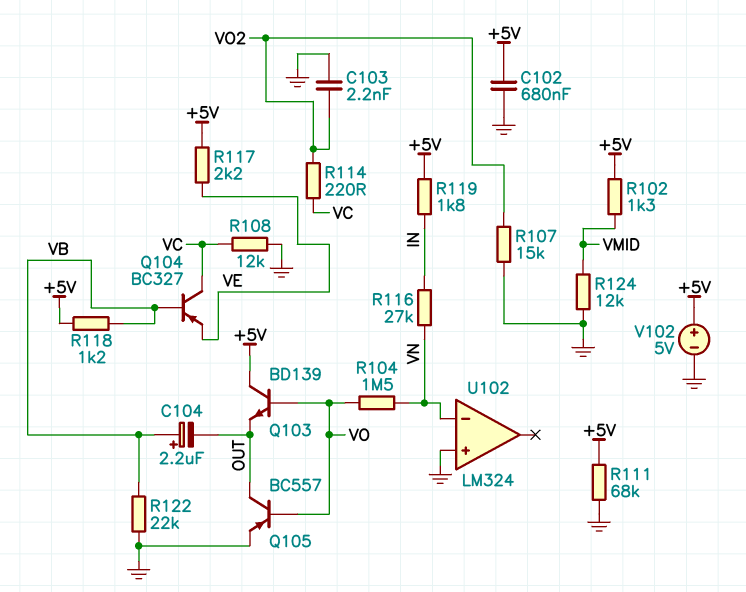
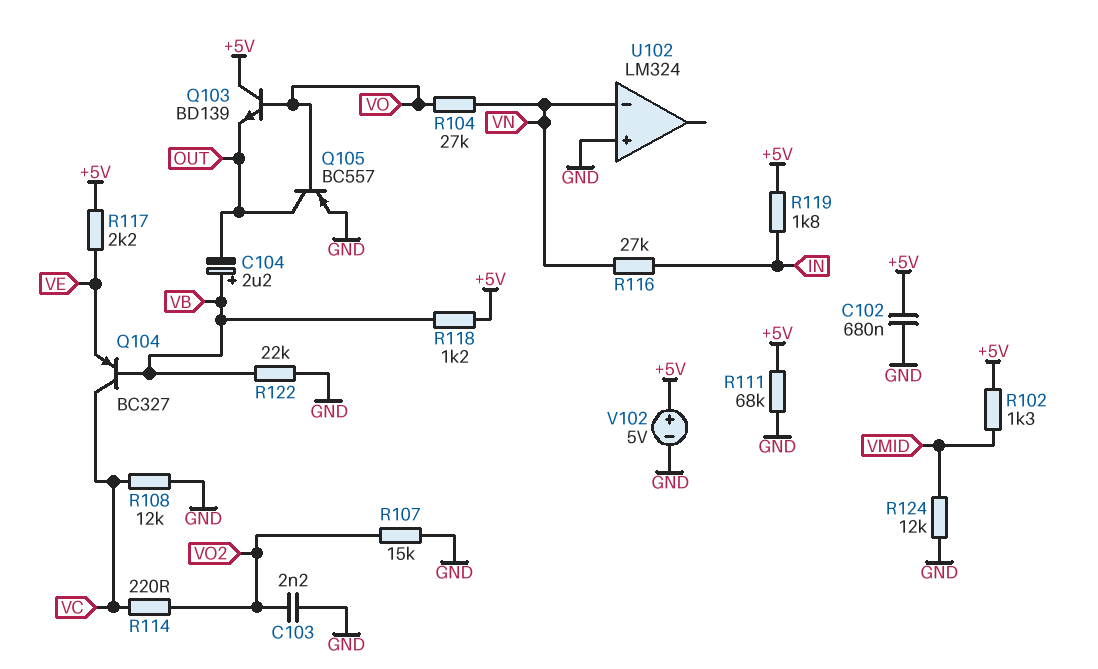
R104: 1.5M (VN, VO) -> 27k (VN, VO)

